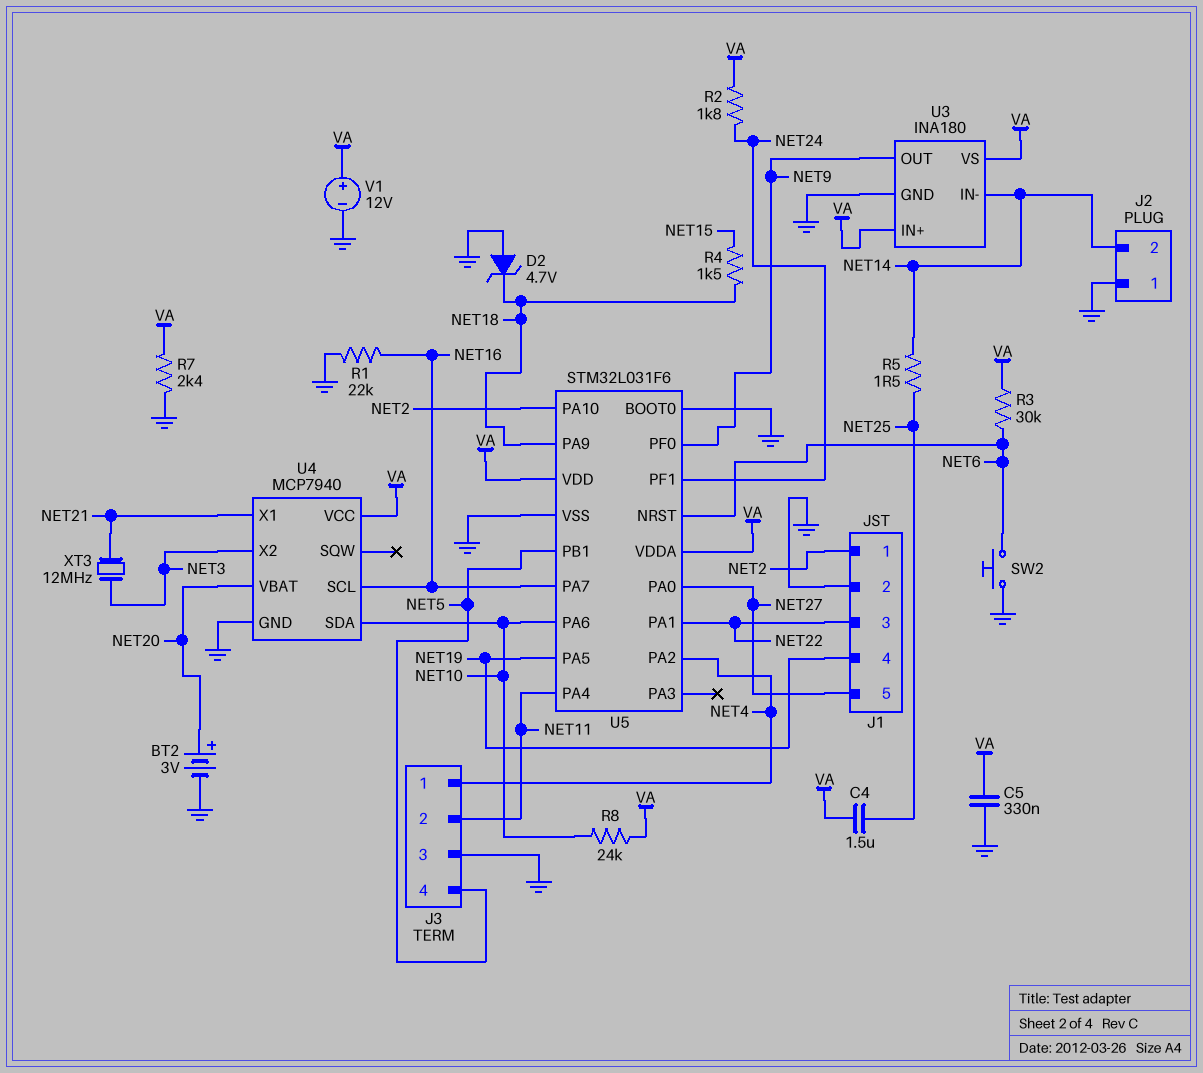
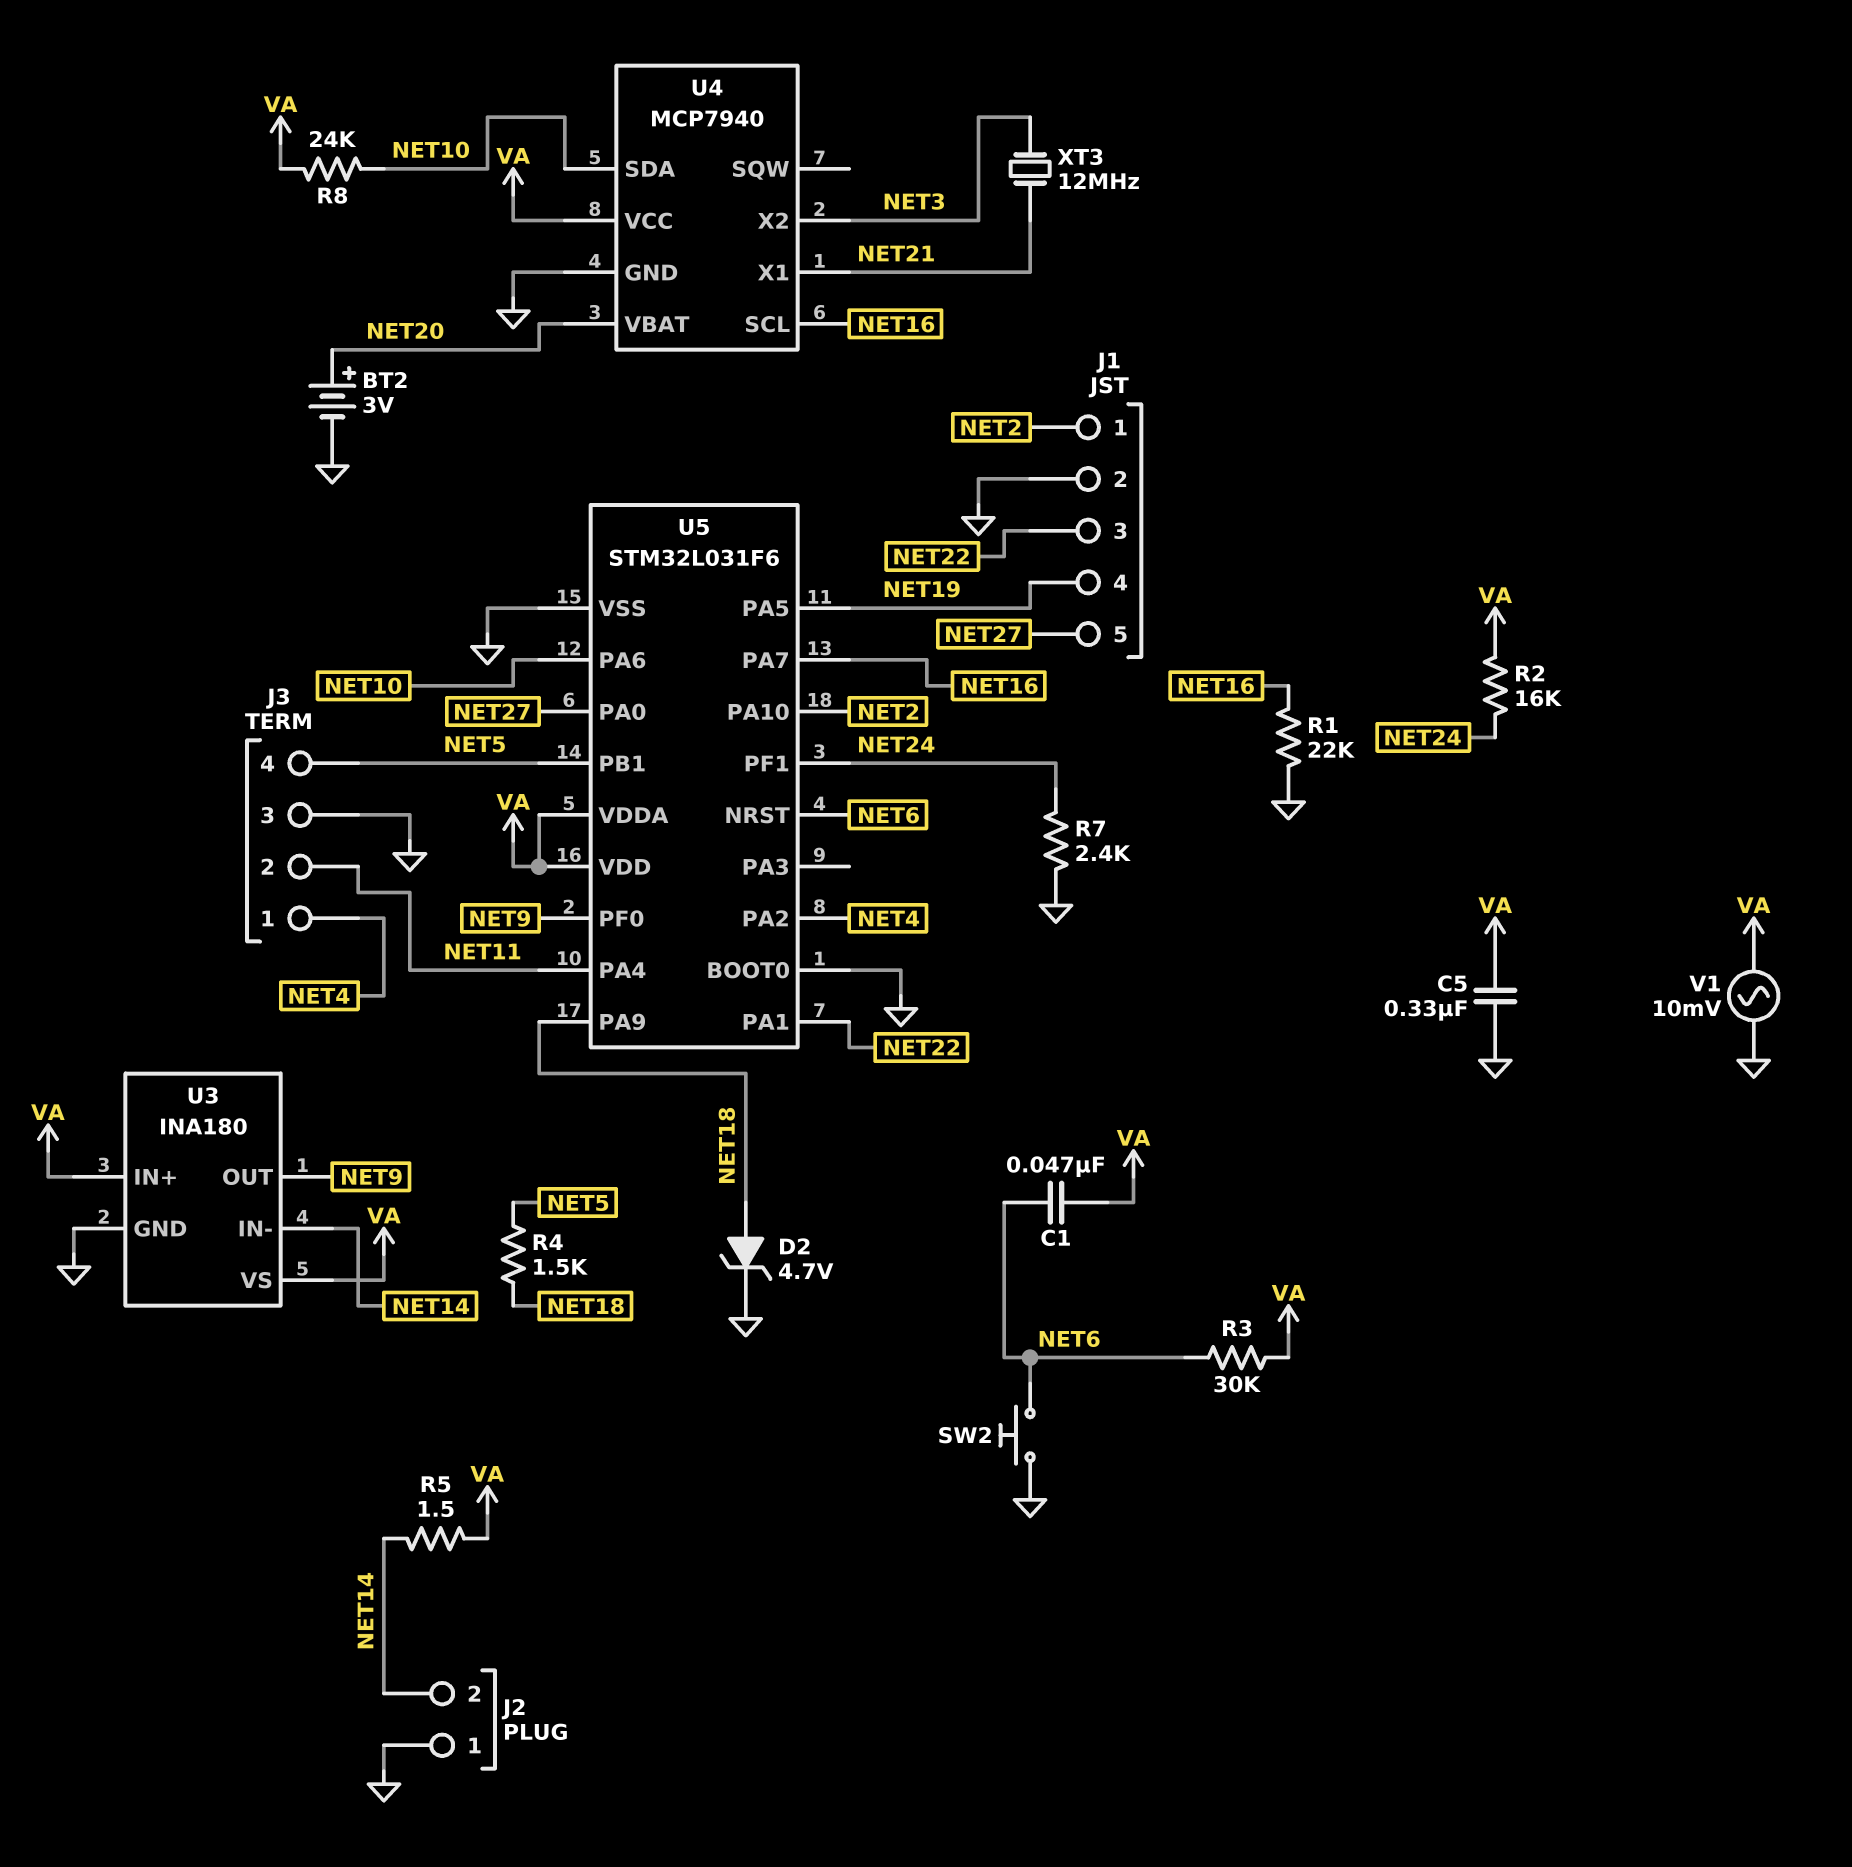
C1: none -> 47nF (NET6, VA)
C4: 1.5uF (NET25, VA) -> none
D2: zener 4.7V (A GND, K NET18) -> zener 4.7V (A NET18, K GND)
R2: 1.8k (NET24, VA) -> 16k (NET24, VA)
R4: 1.5k (NET15, NET18) -> 1.5k (NET5, NET18)
R5: 1.5 (NET14, NET25) -> 1.5 (NET14, VA)
R7: 2.4k (GND, VA) -> 2.4k (GND, NET24)
V1: 12V (plus VA, minus GND) -> AC 10mV (GND, VA)

